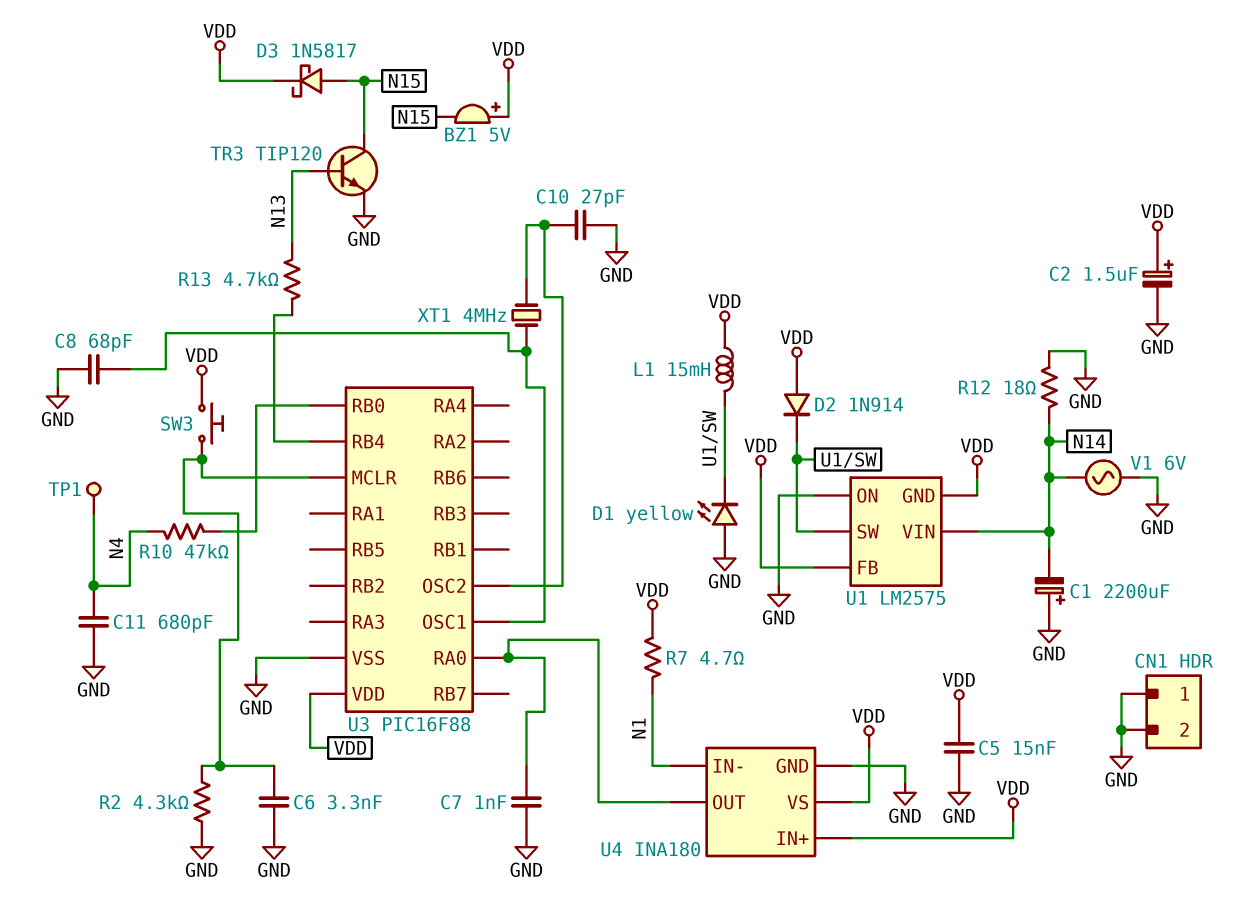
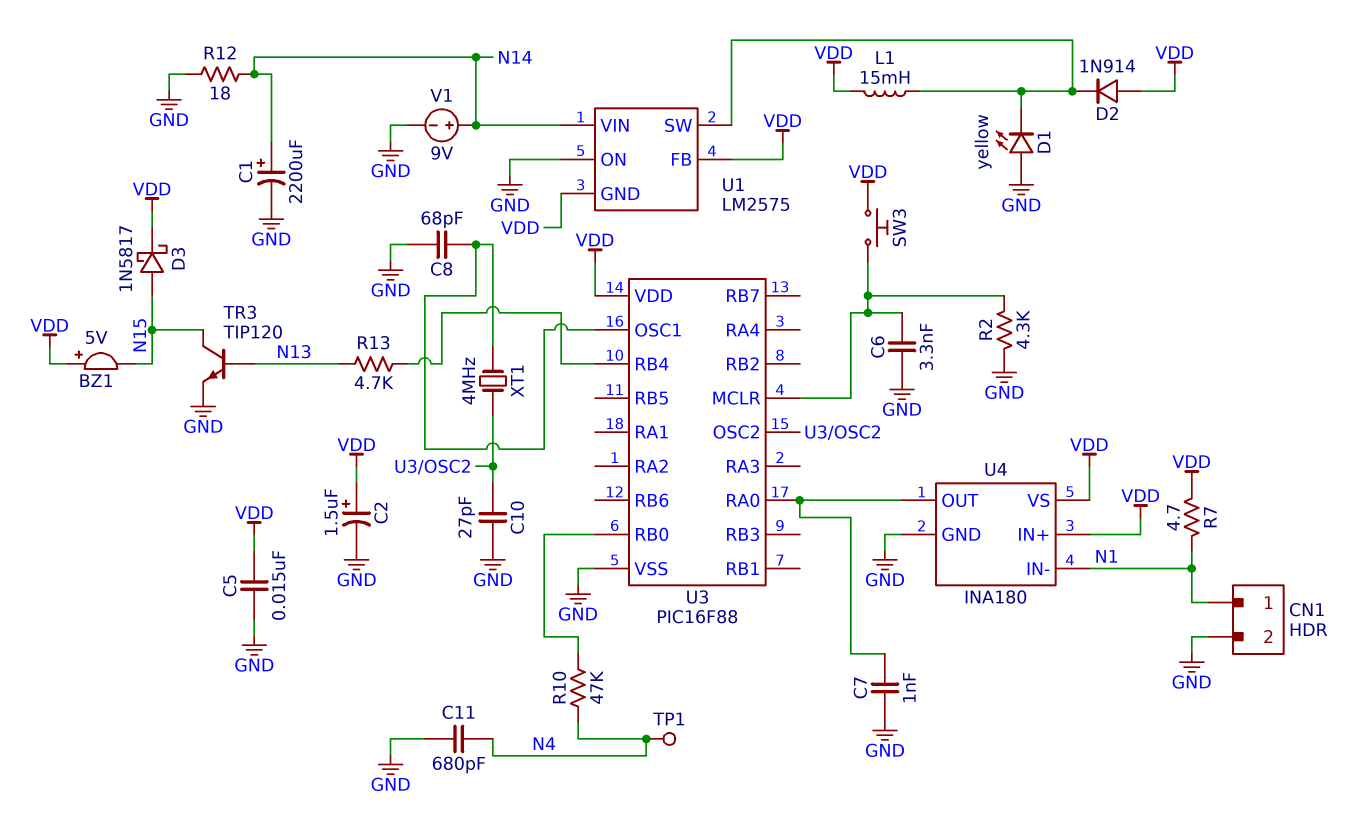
C1: 2200uF (plus GND, minus N14) -> 2200uF (plus N14, minus GND)
CN1 pin 1: GND -> N1
V1: AC 6V (GND, N14) -> 9V (plus N14, minus GND)

